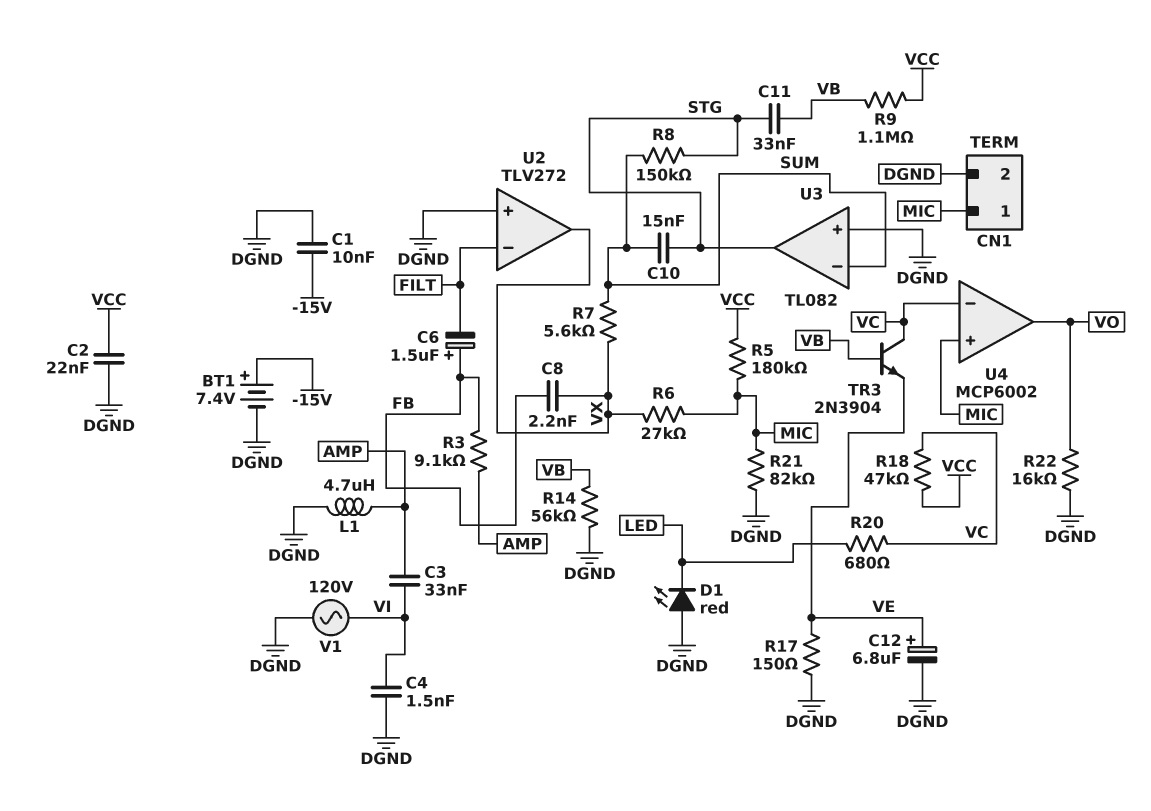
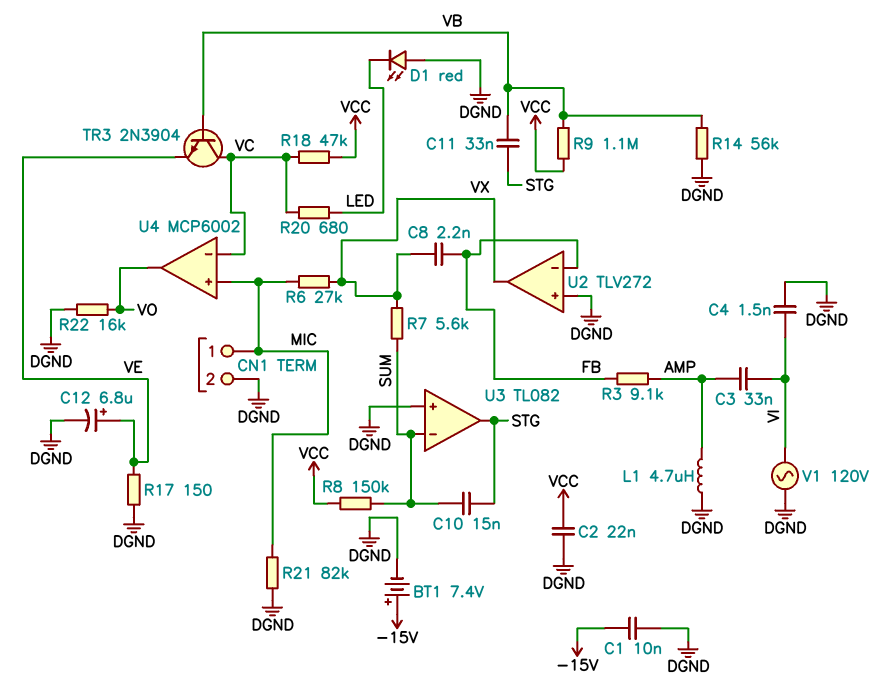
C6: 1.5uF (plus FB, minus FILT) -> none
R5: 180k (MIC, VCC) -> none
R8: 150k (STG, SUM) -> 150k (SUM, VCC)
U2 pin in-: FILT -> FB

